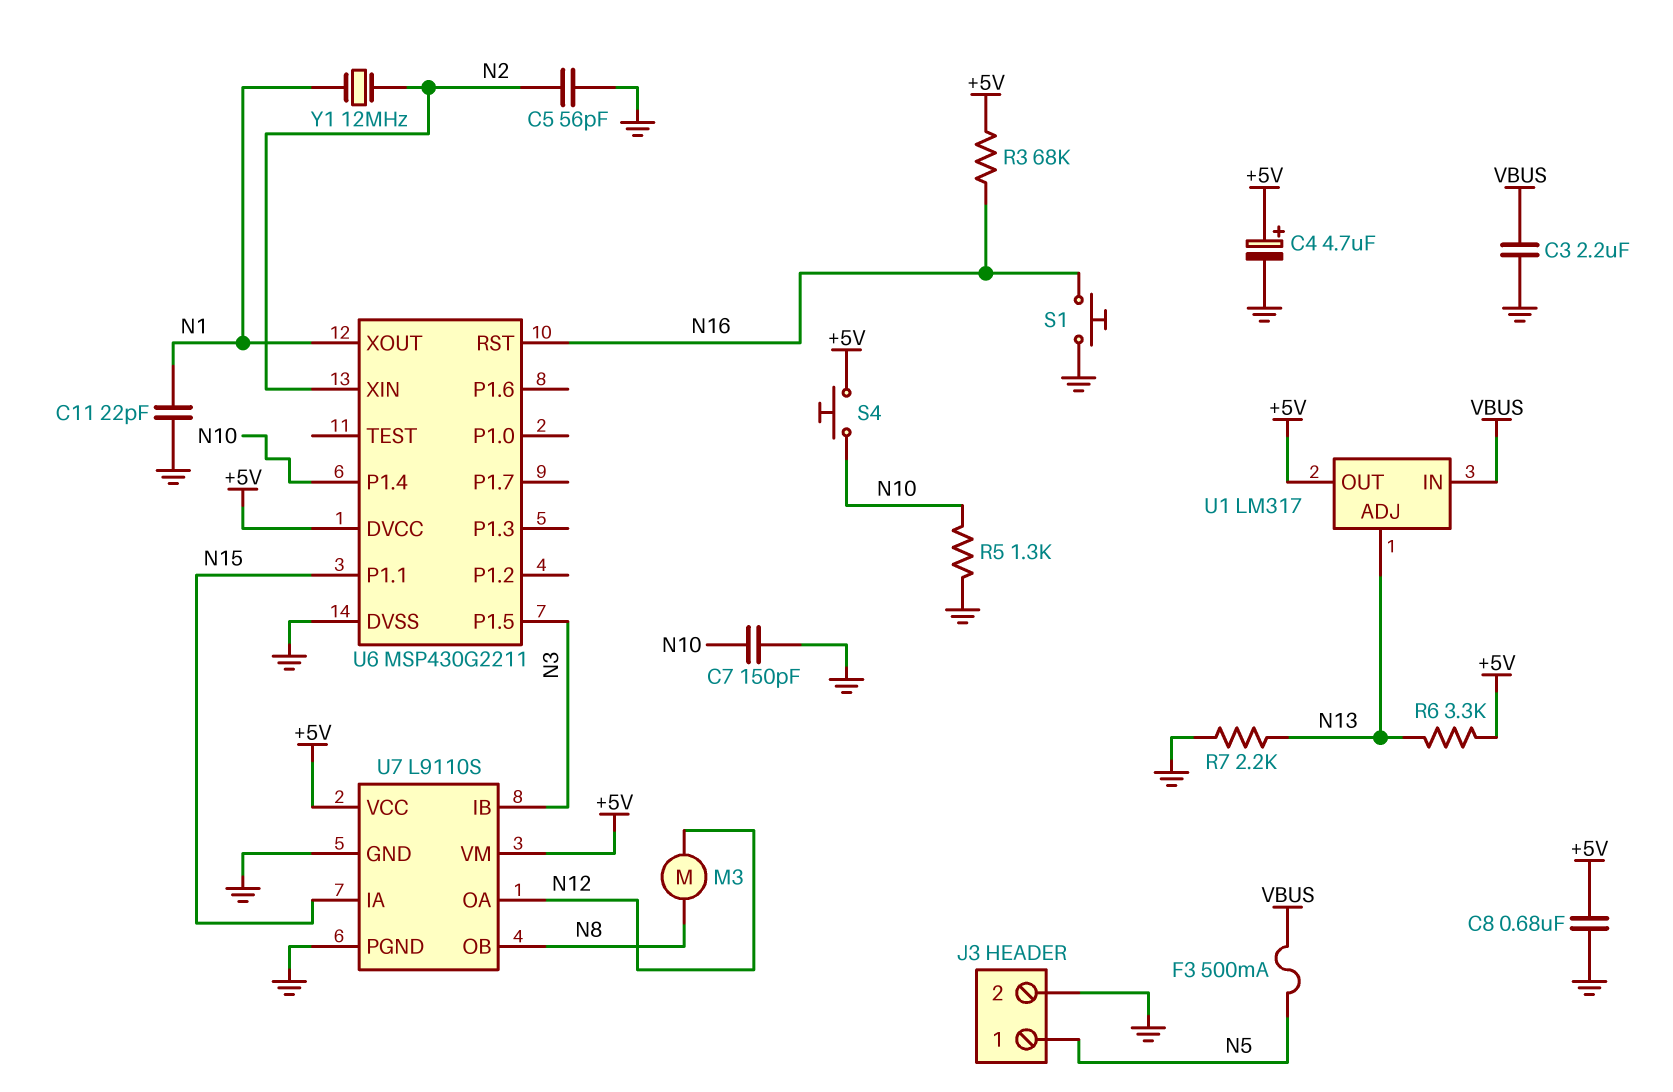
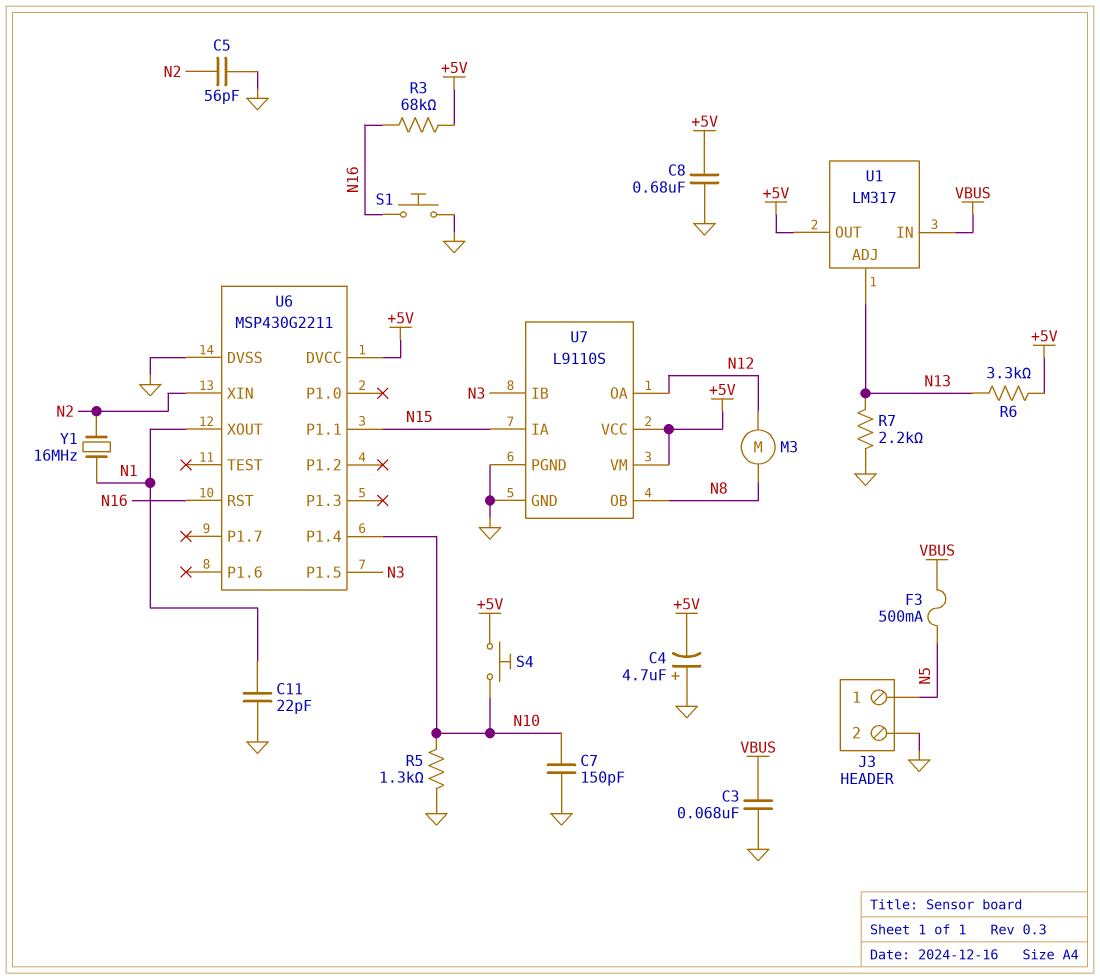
C3: 2.2uF (GND, VBUS) -> 68nF (GND, VBUS)
C4: 4.7uF (plus +5V, minus GND) -> 4.7uF (plus GND, minus +5V)
Y1: 12MHz (N1, N2) -> 16MHz (N1, N2)

